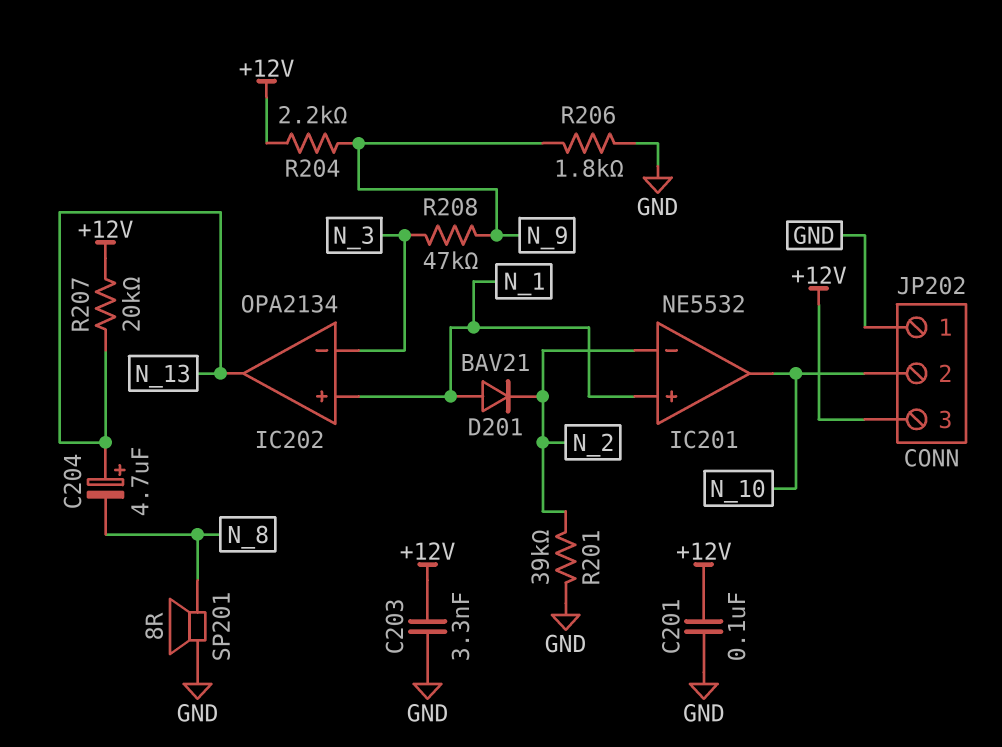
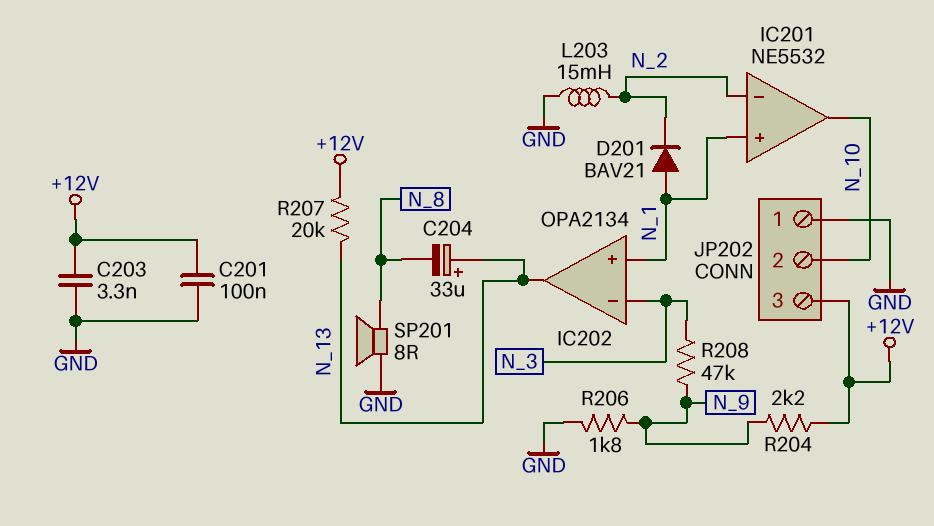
C204: 4.7uF (plus N_13, minus N_8) -> 33uF (plus N_13, minus N_8)
L203: none -> 15mH (GND, N_2)
R201: 39k (GND, N_2) -> none

